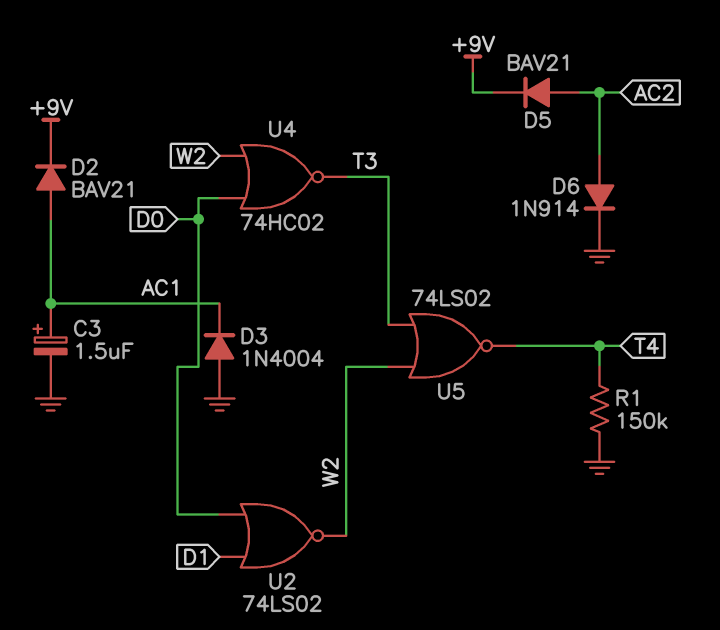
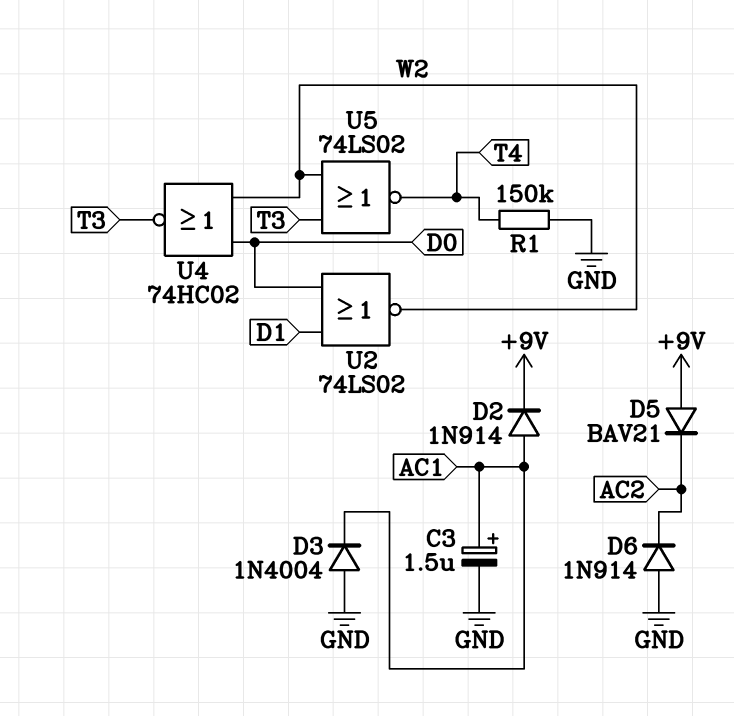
D2: diode BAV21 (A AC1, K +9V) -> diode 1N914 (A AC1, K +9V)
D5: diode BAV21 (A AC2, K +9V) -> diode BAV21 (A +9V, K AC2)
D6: diode 1N914 (A AC2, K GND) -> diode 1N914 (A GND, K AC2)

